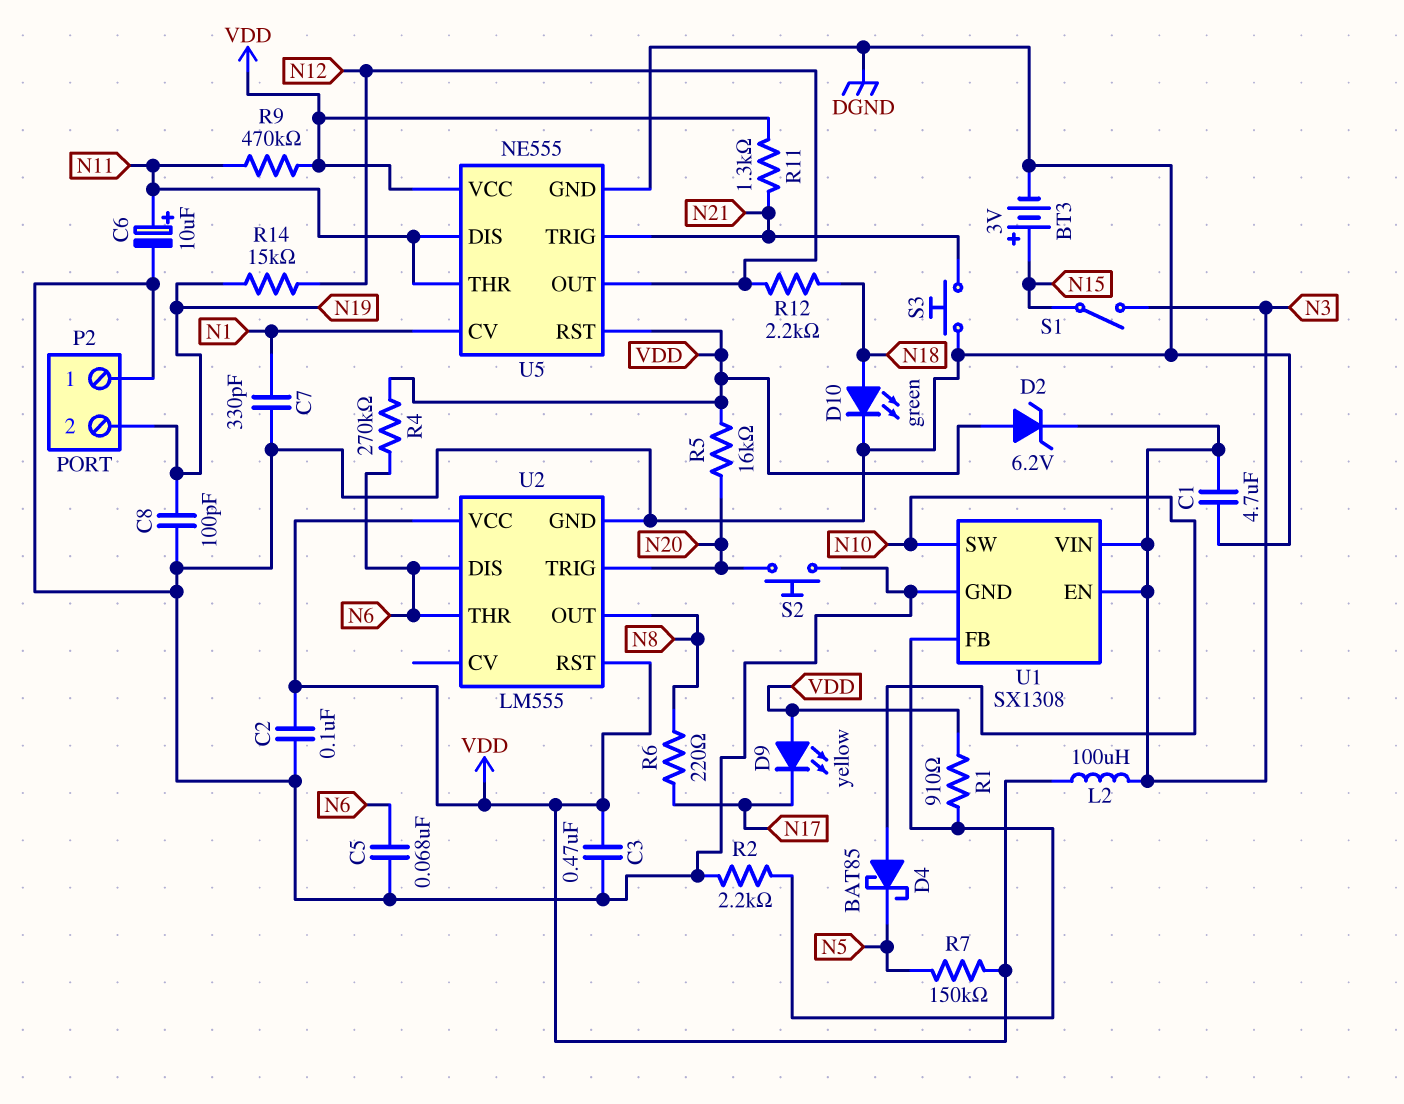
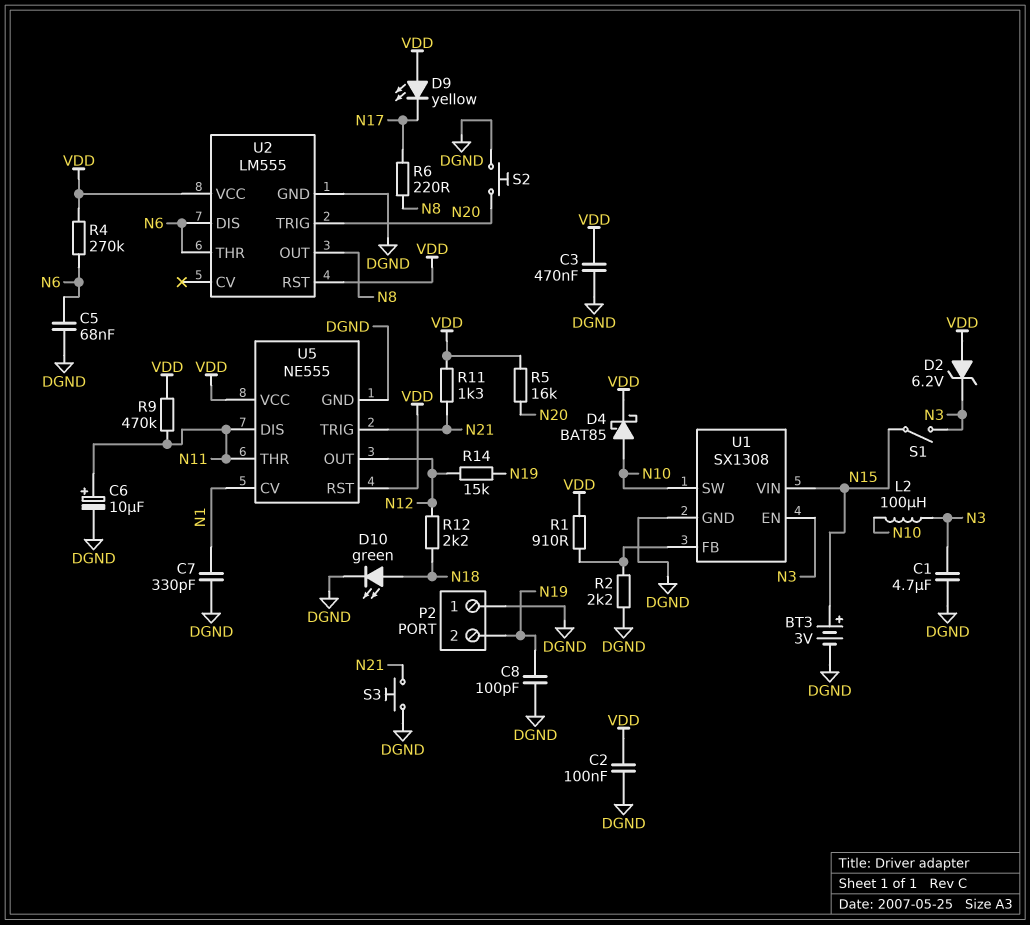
D4: schottky BAT85 (A N10, K N5) -> schottky BAT85 (A N10, K VDD)
L2: 100uH (N3, VDD) -> 100uH (N3, N10)
R7: 150k (N5, VDD) -> none
U1 pin VIN: N3 -> N15

